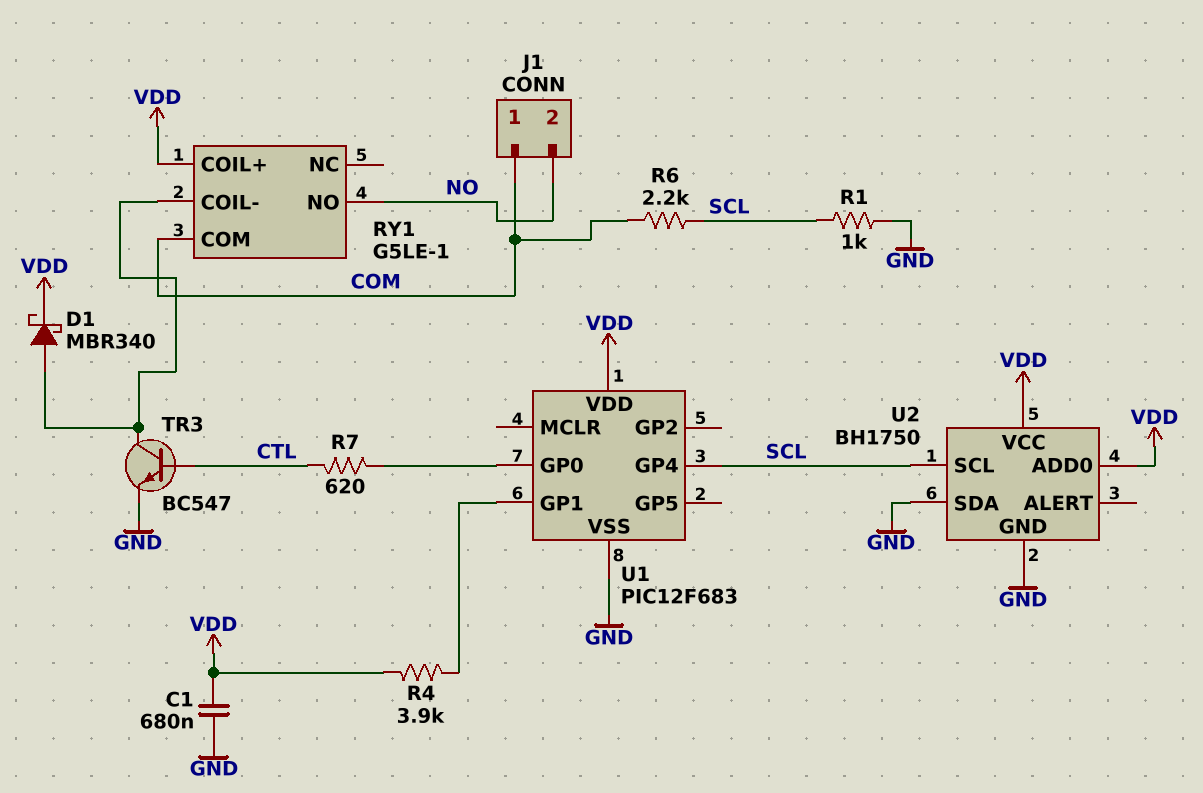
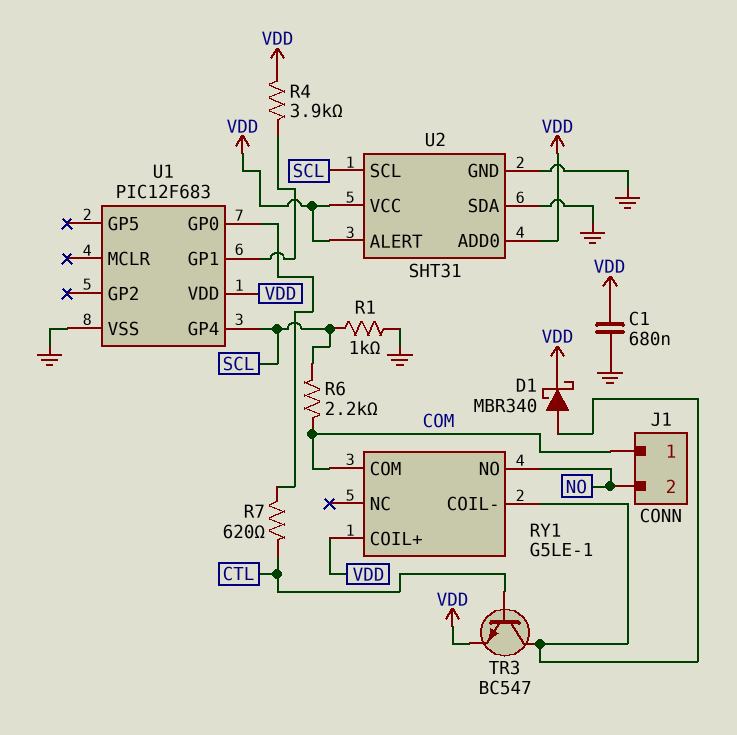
TR3: NPN BC547 (B CTL, C RY1/COIL-, E GND) -> NPN BC547 (B CTL, C RY1/COIL-, E VDD)
U2: BH1750 -> SHT31
U2 pin ALERT: none -> VDD

